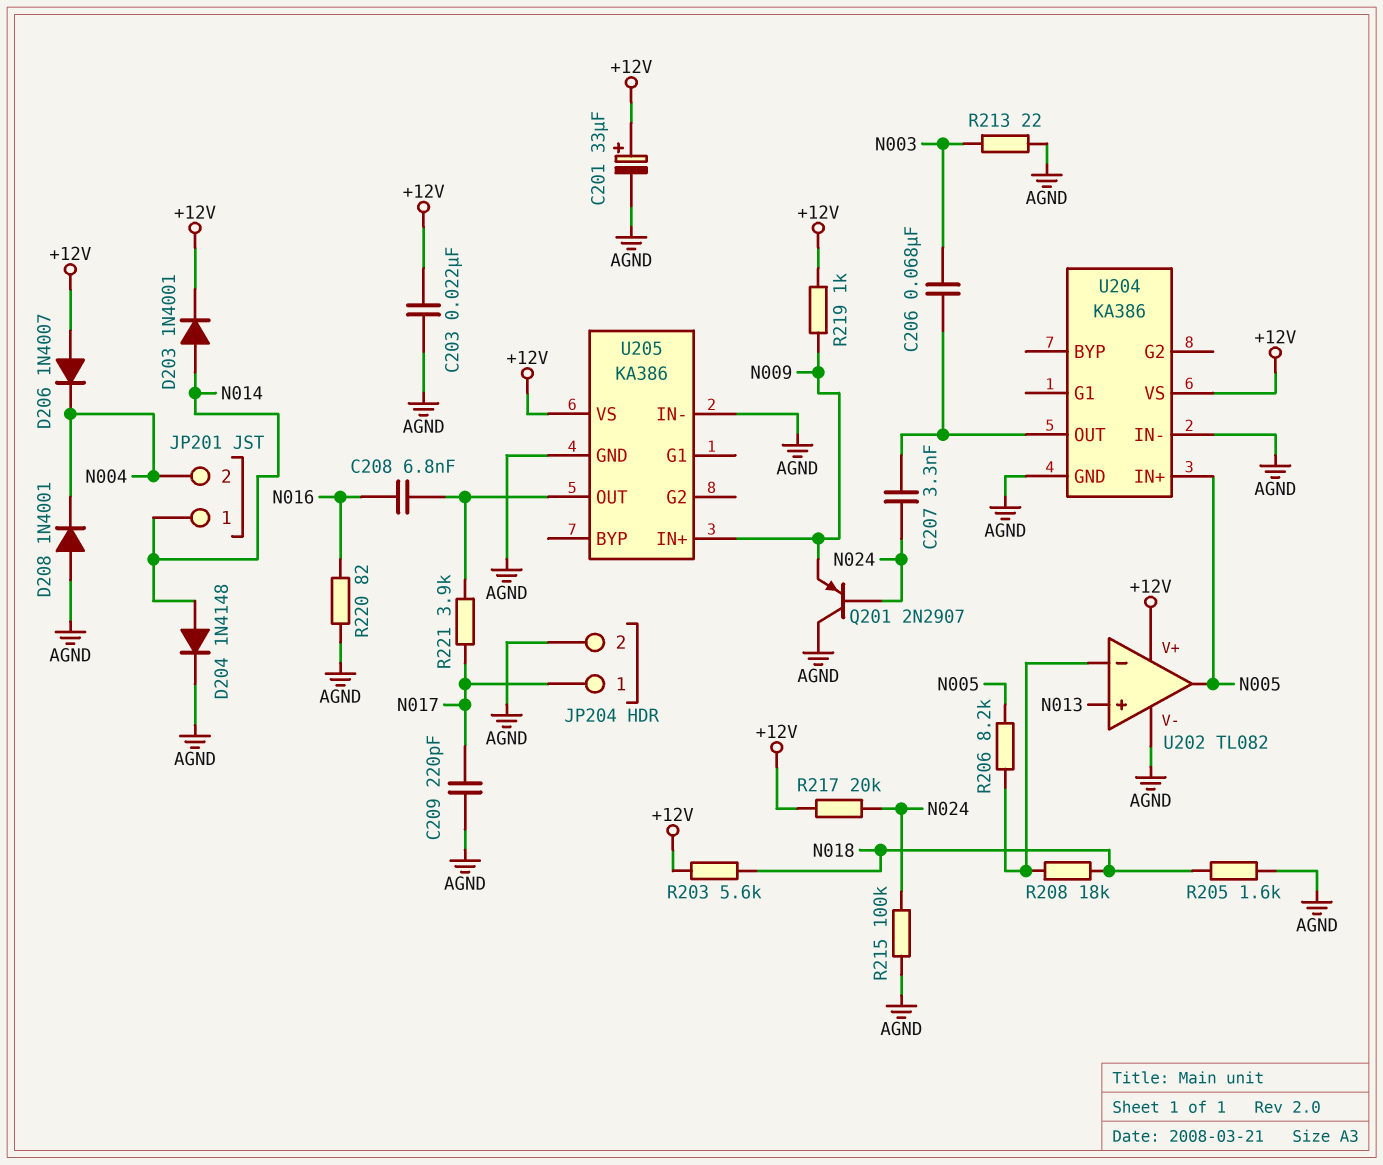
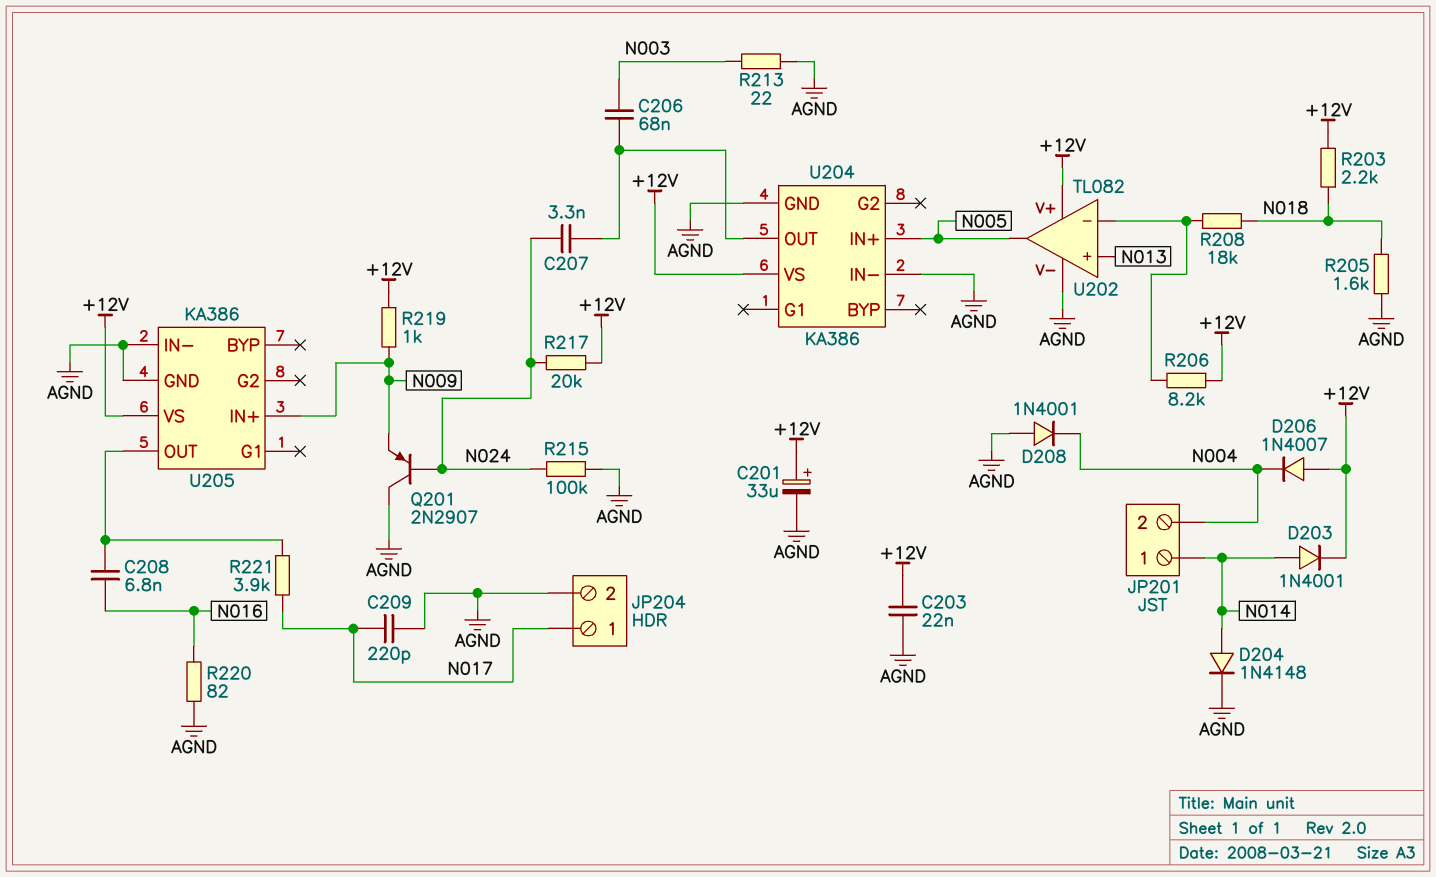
R203: 5.6k (+12V, N018) -> 2.2k (+12V, N018)
R206: 8.2k (N005, U202/in-) -> 8.2k (+12V, U202/in-)

